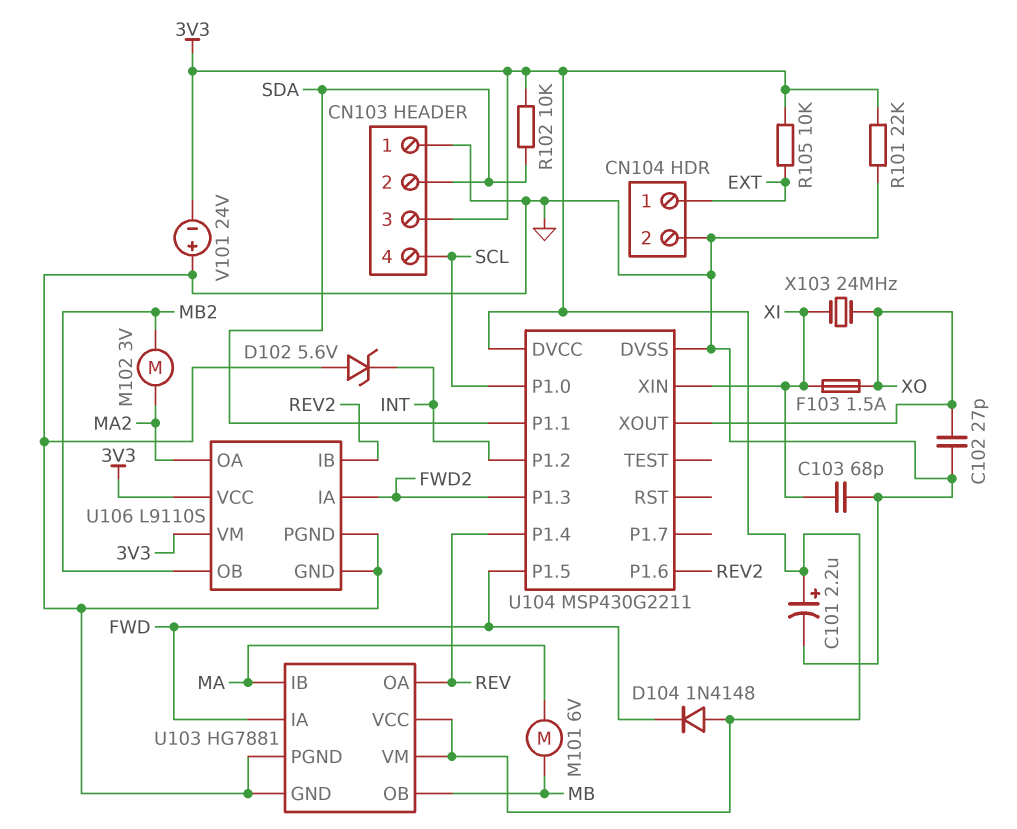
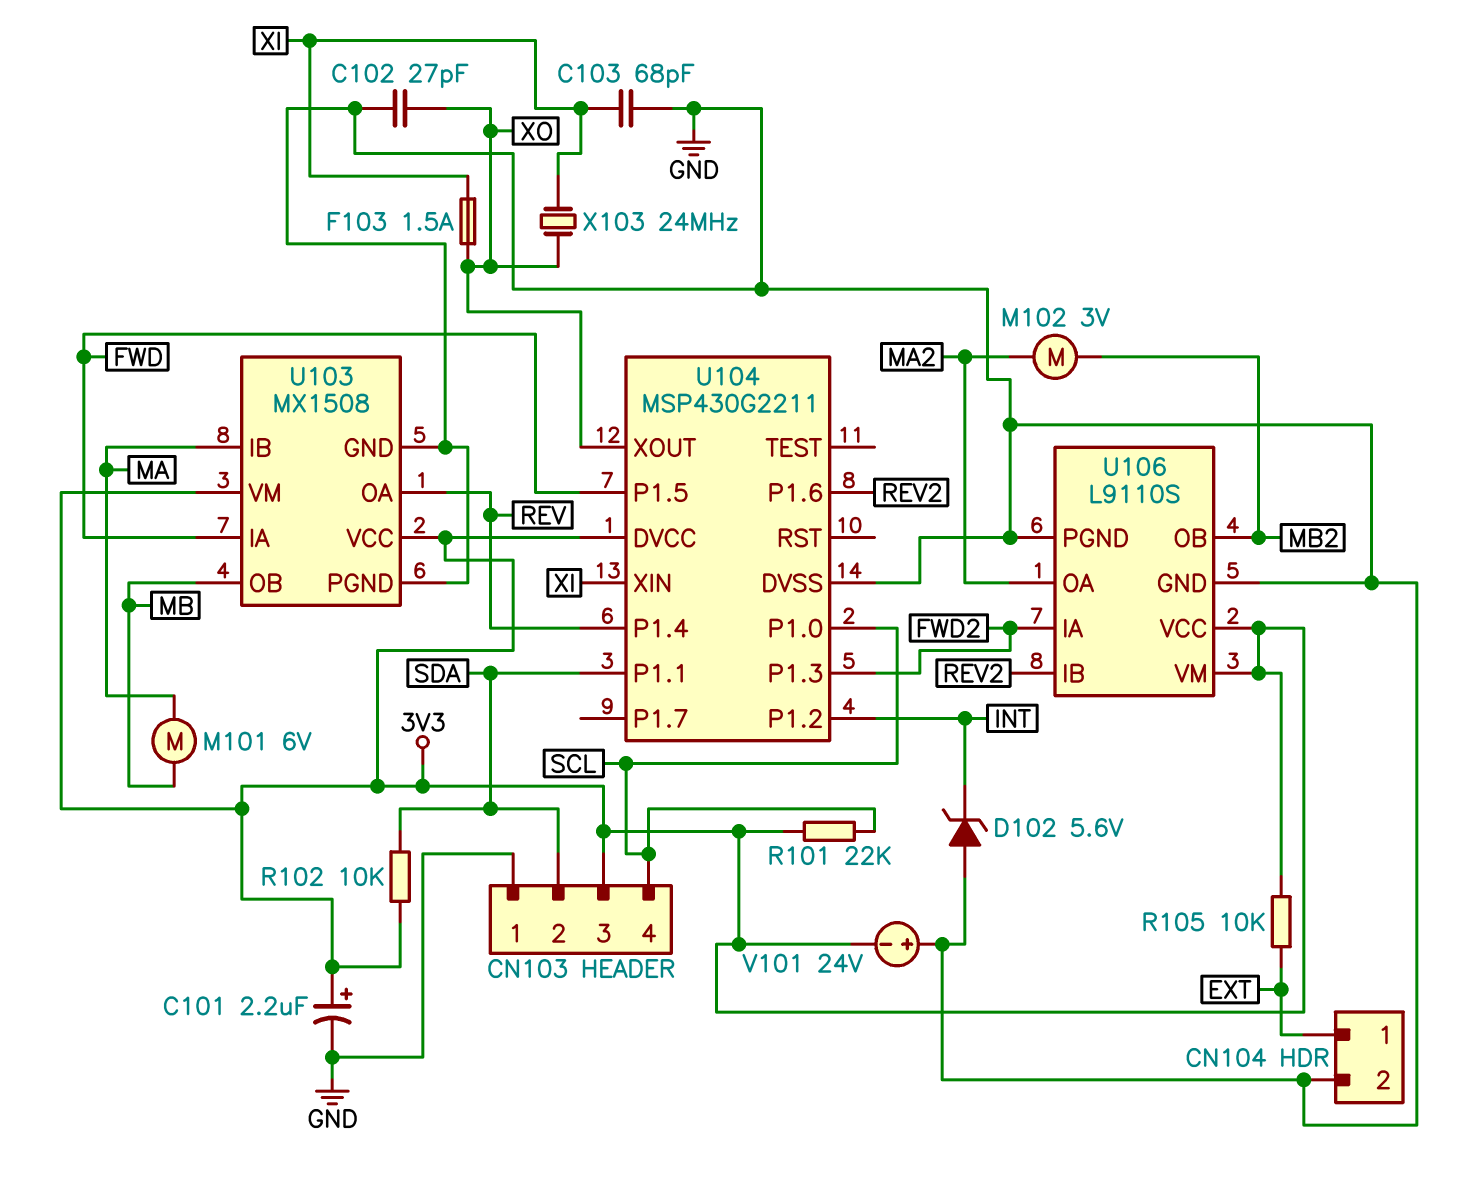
D104: diode 1N4148 (A 3V3, K FWD) -> none
R101: 22k (3V3, GND) -> 22k (3V3, SCL)
U103: HG7881 -> MX1508

